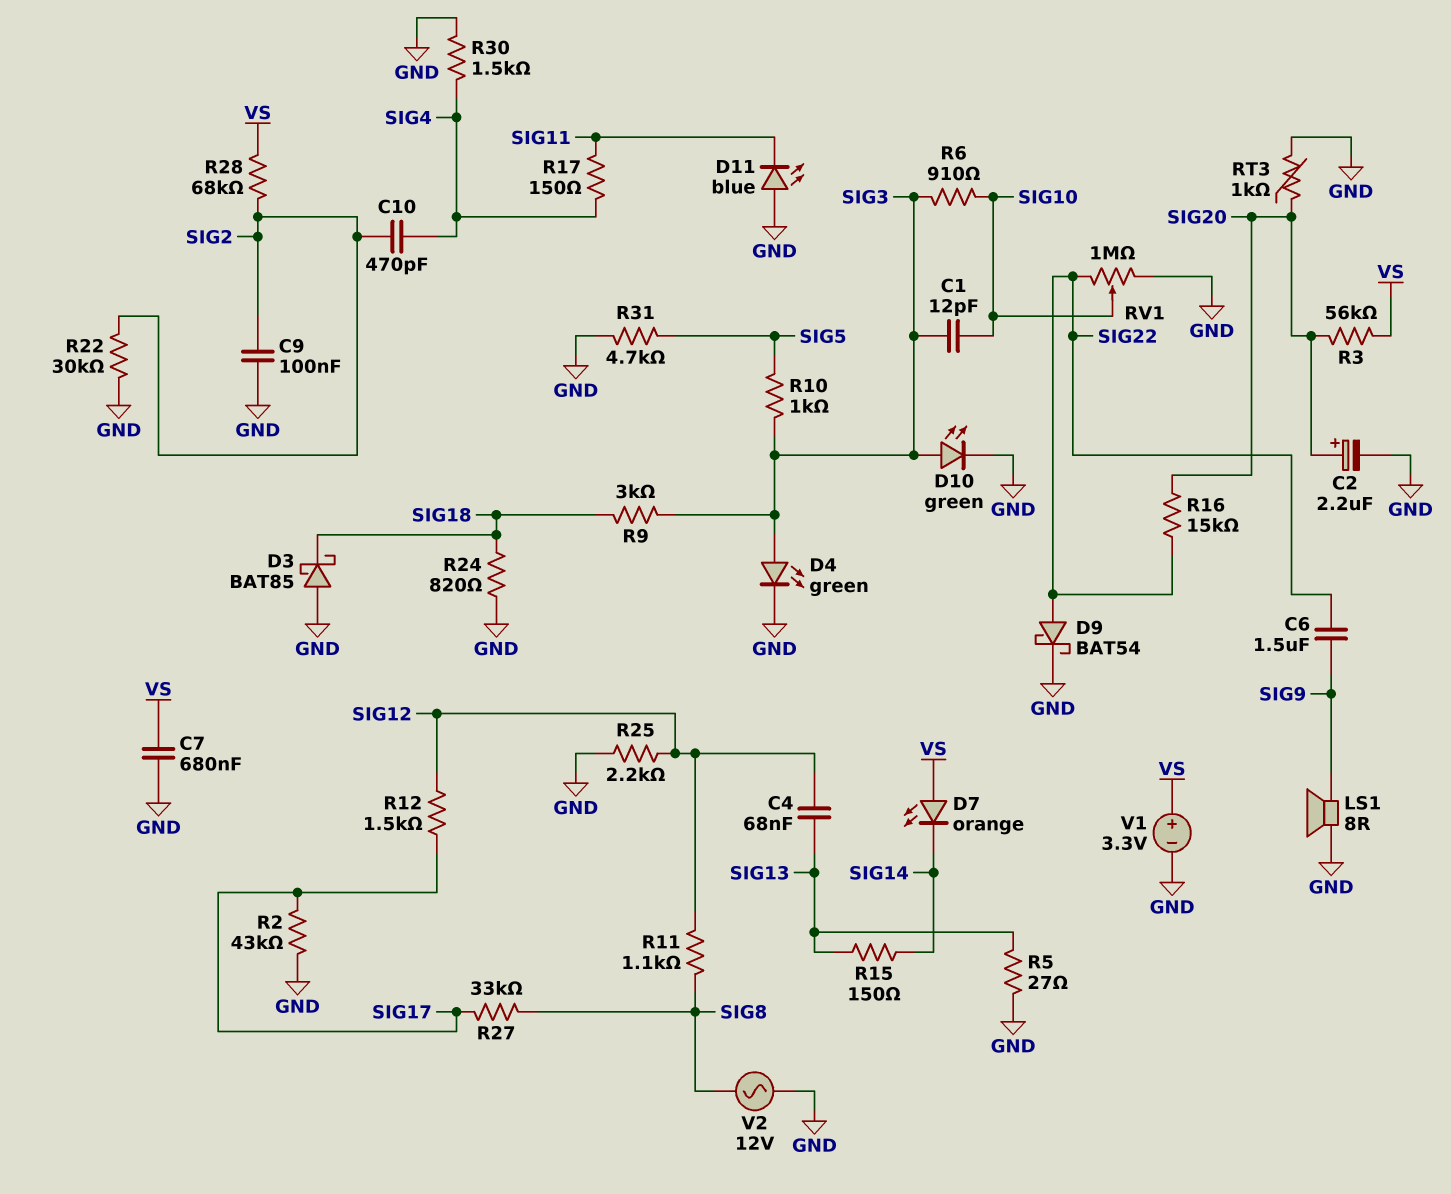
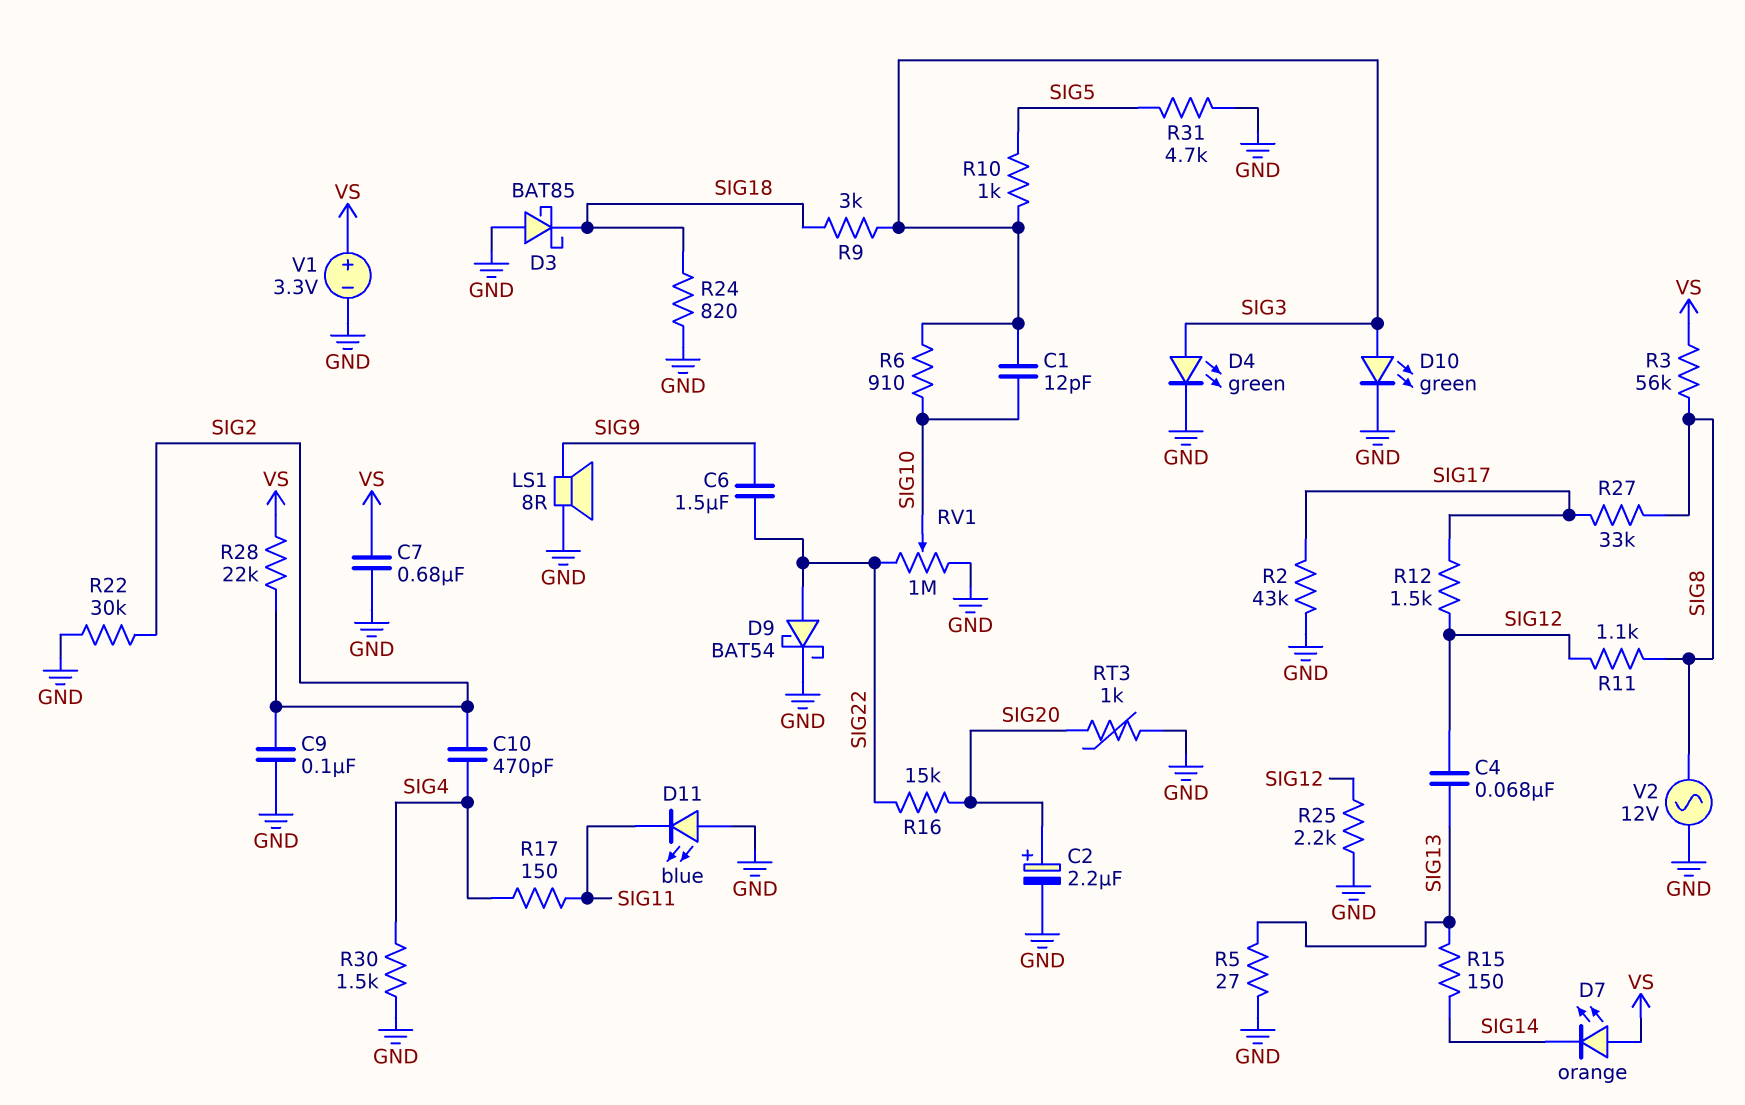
R3: 56k (SIG20, VS) -> 56k (SIG8, VS)
R28: 68k (SIG2, VS) -> 22k (SIG2, VS)

